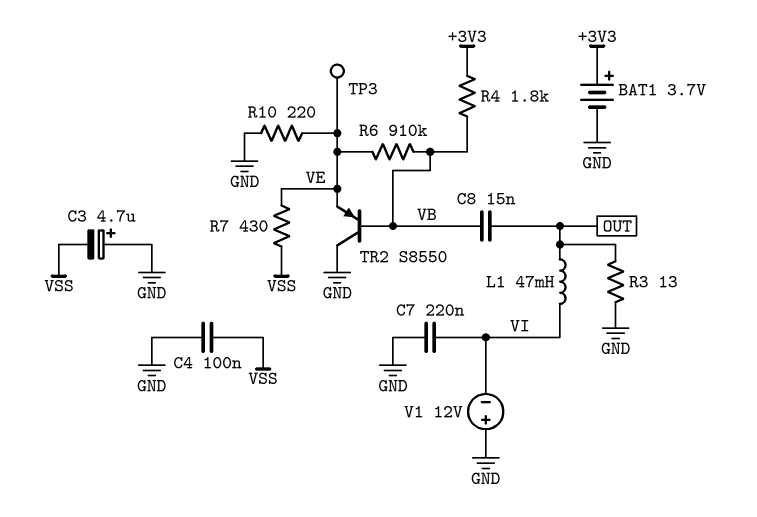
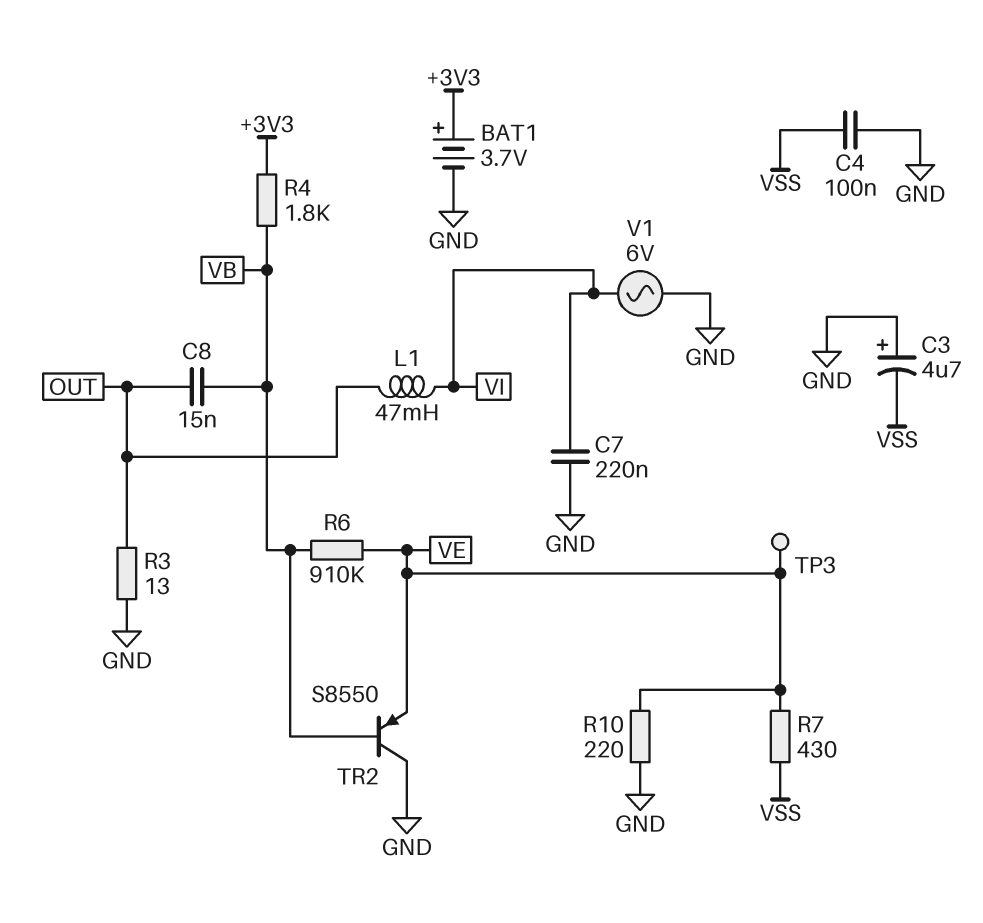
V1: 12V (plus GND, minus VI) -> AC 6V (GND, VI)

